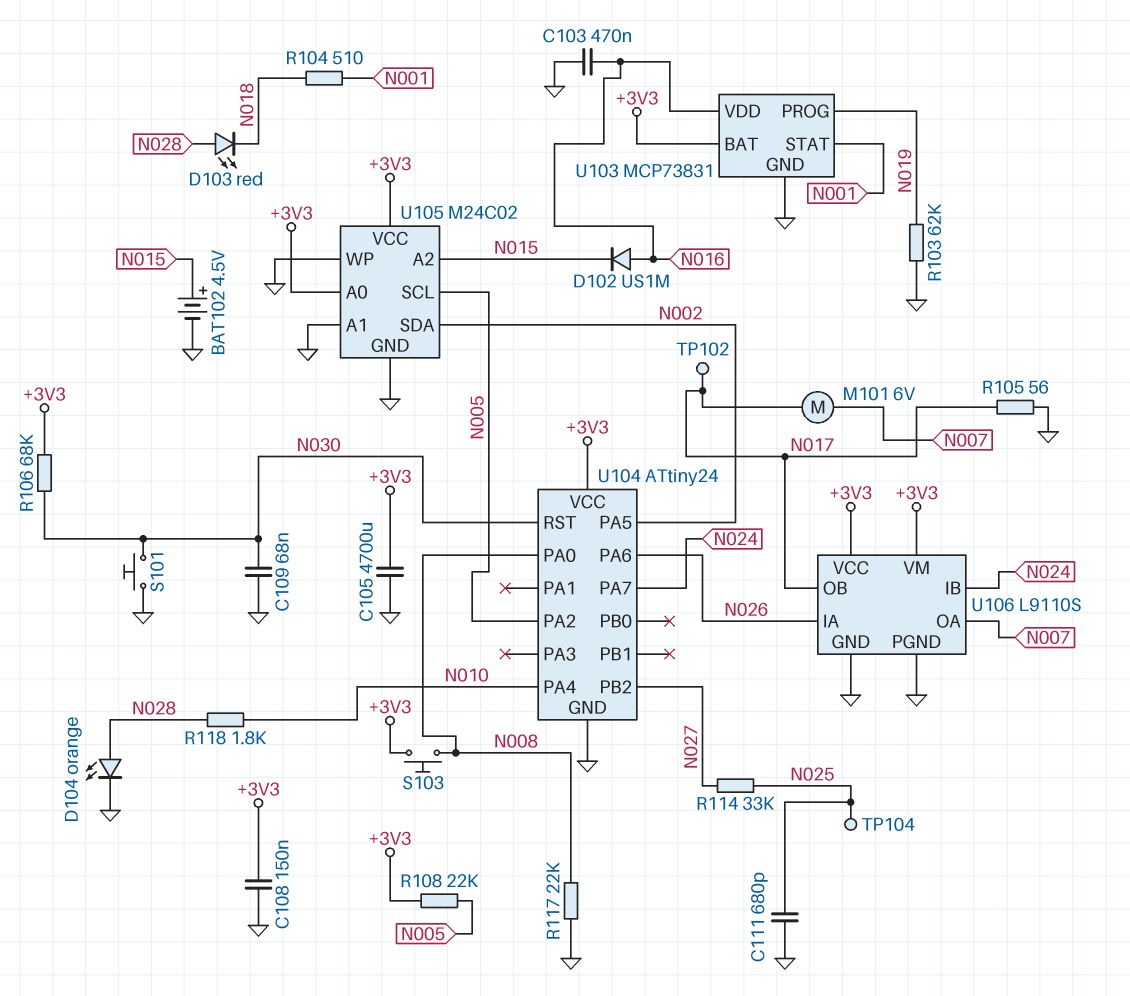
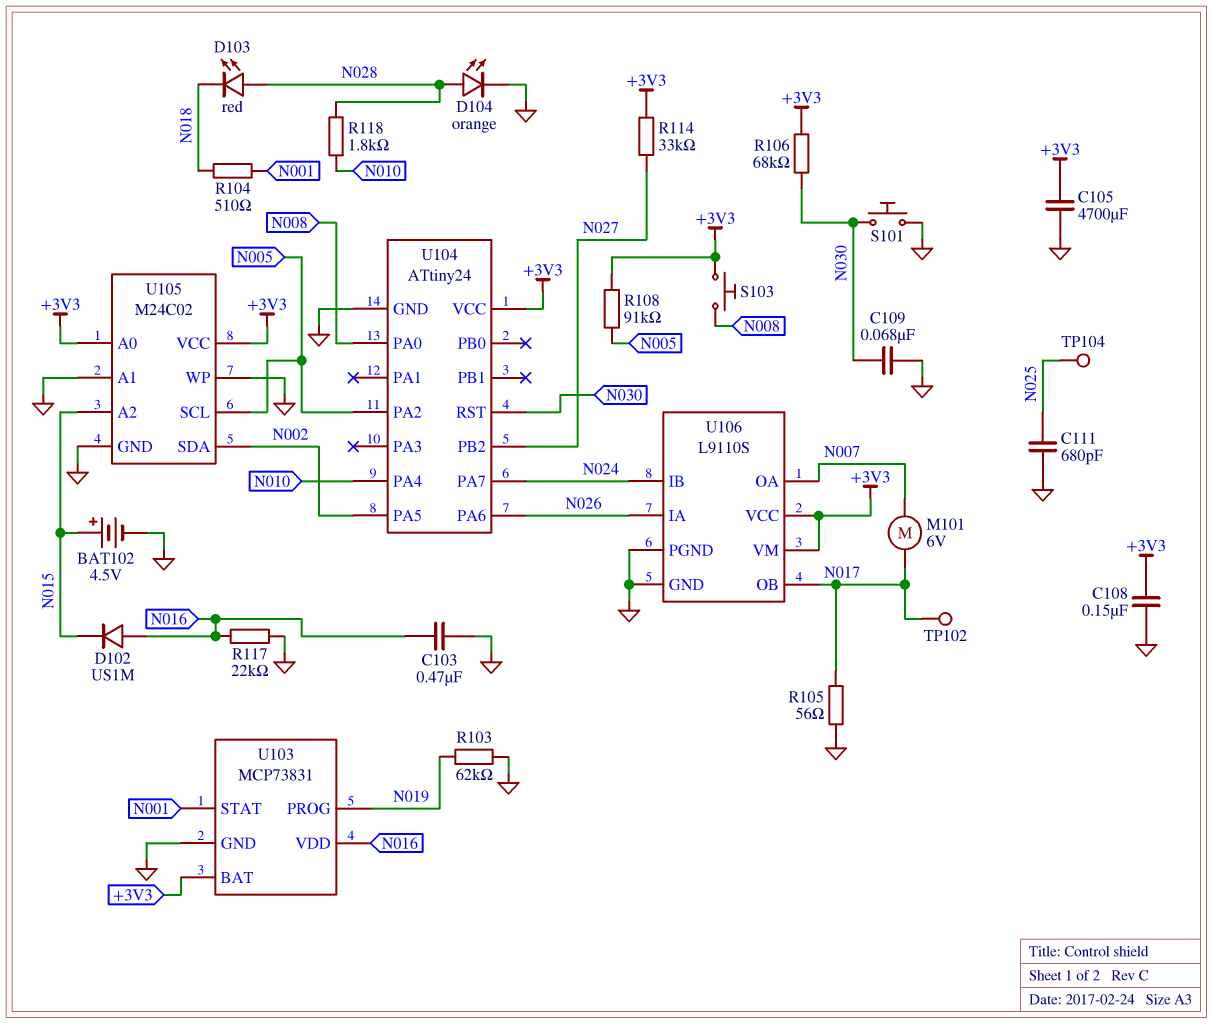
R108: 22k (+3V3, N005) -> 91k (+3V3, N005)
R114: 33k (N025, N027) -> 33k (+3V3, N027)
R117: 22k (GND, N008) -> 22k (GND, N016)

